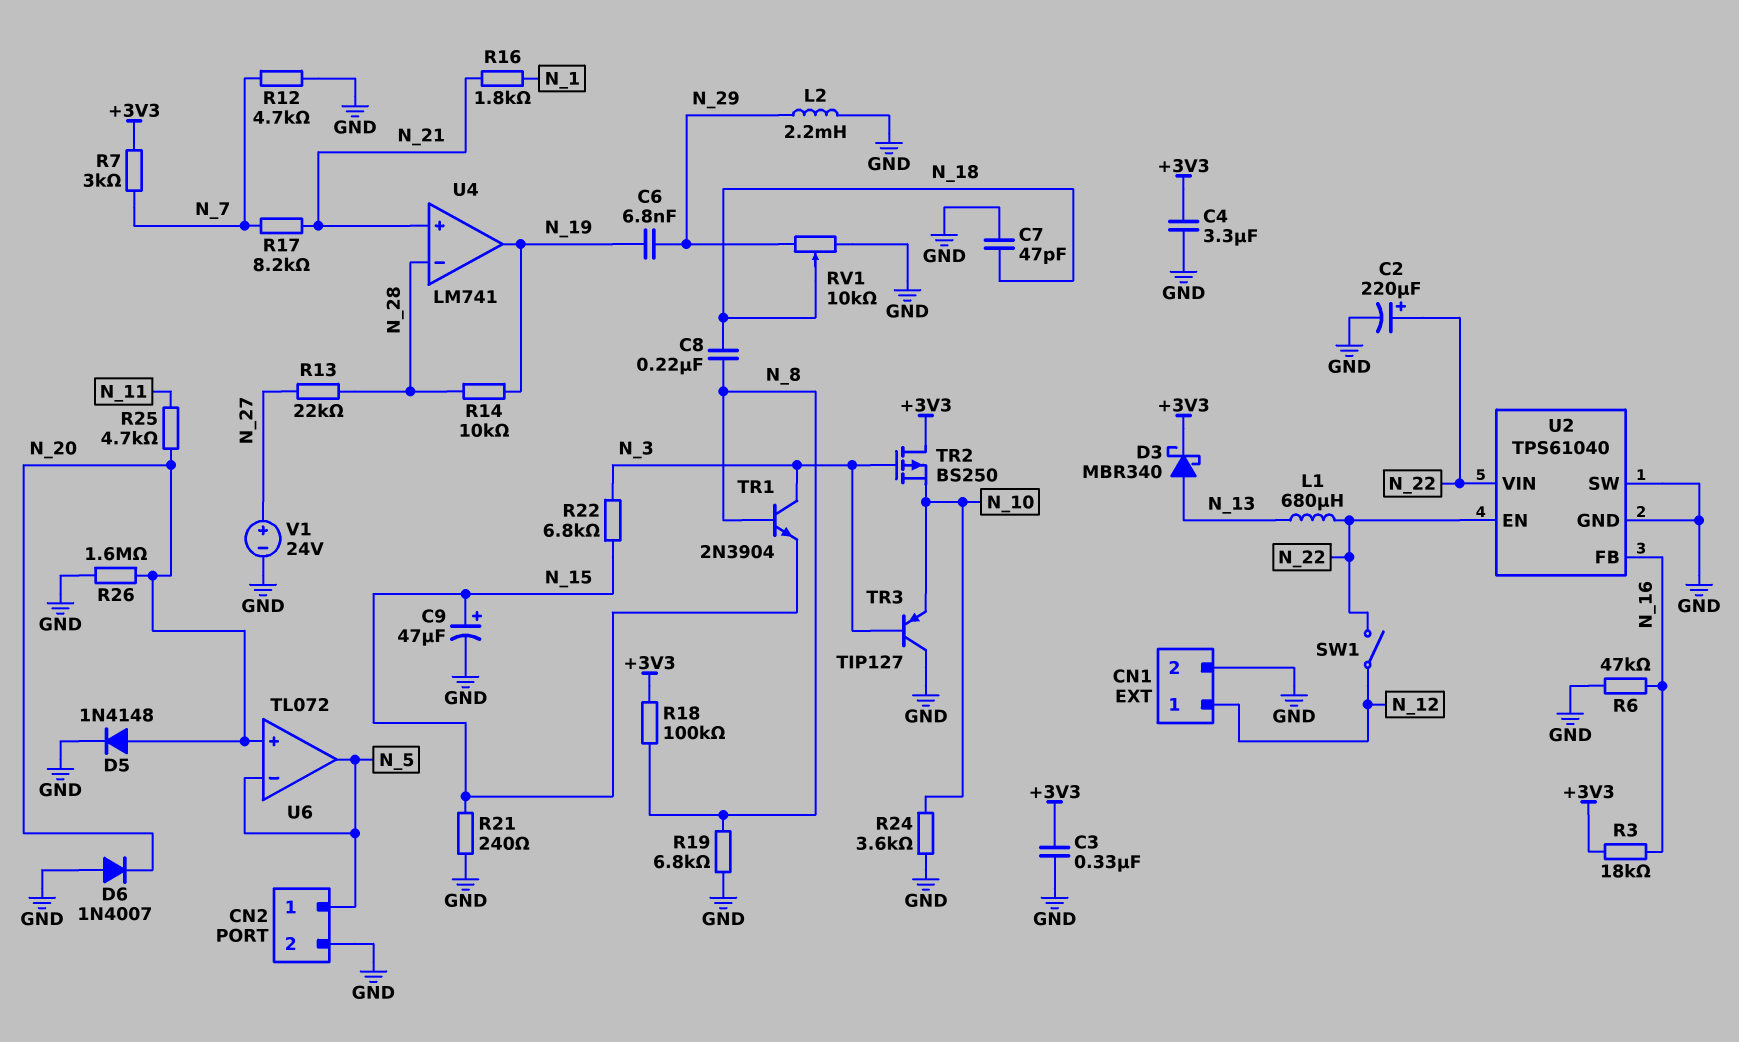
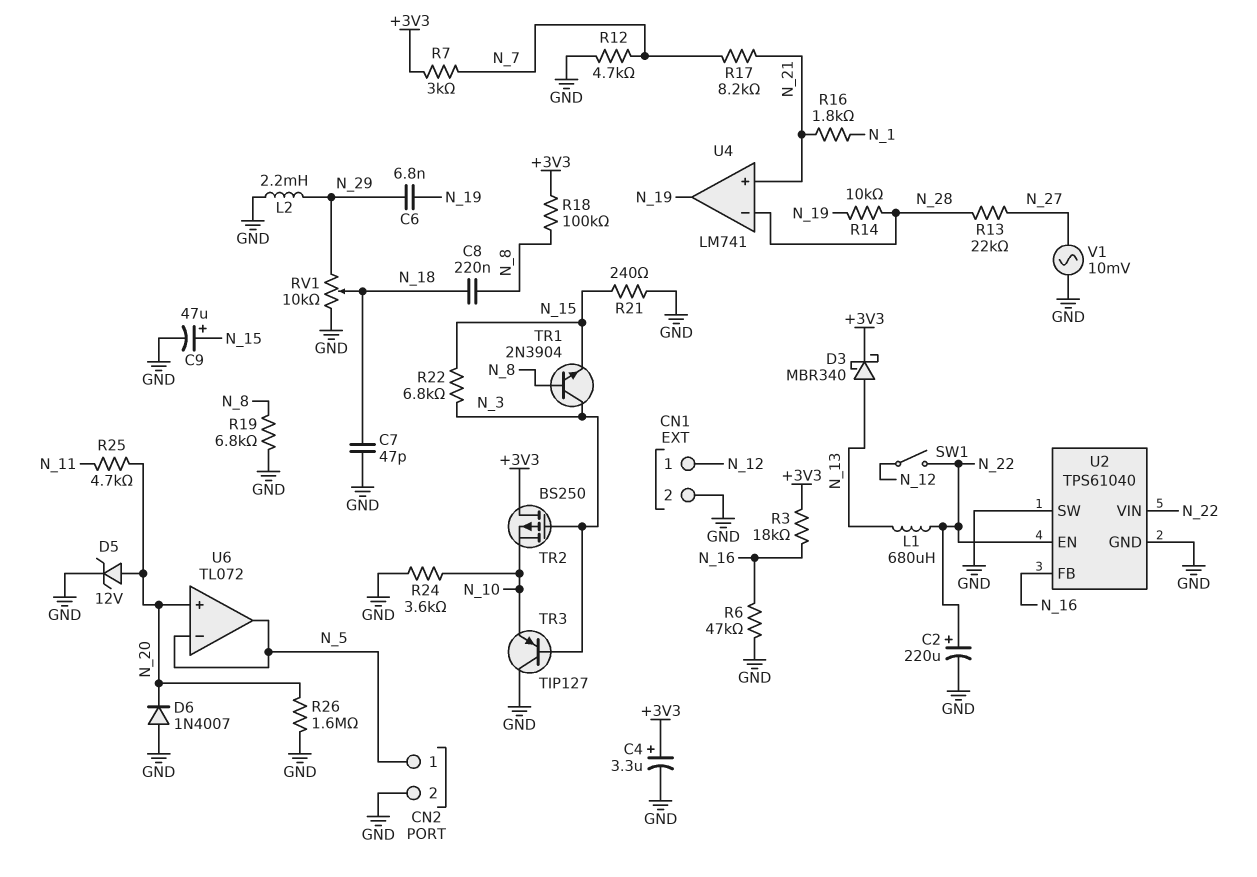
C3: 330nF (+3V3, GND) -> none
C4: 3.3uF (+3V3, GND) -> 3.3uF (plus +3V3, minus GND)
D5: diode 1N4148 (A N_20, K GND) -> zener 12V (A N_20, K GND)
V1: 24V (plus N_27, minus GND) -> AC 10mV (GND, N_27)

